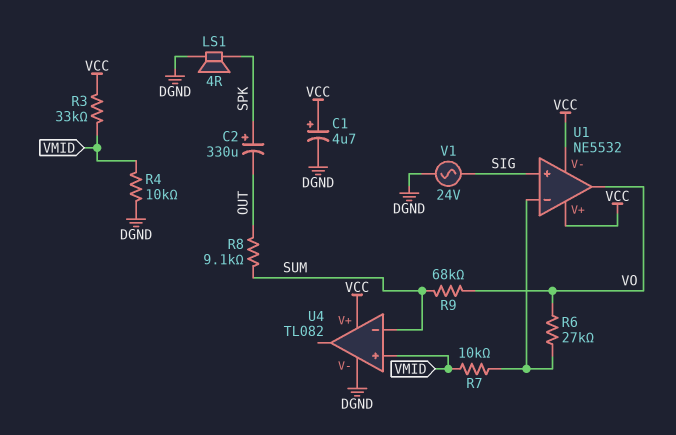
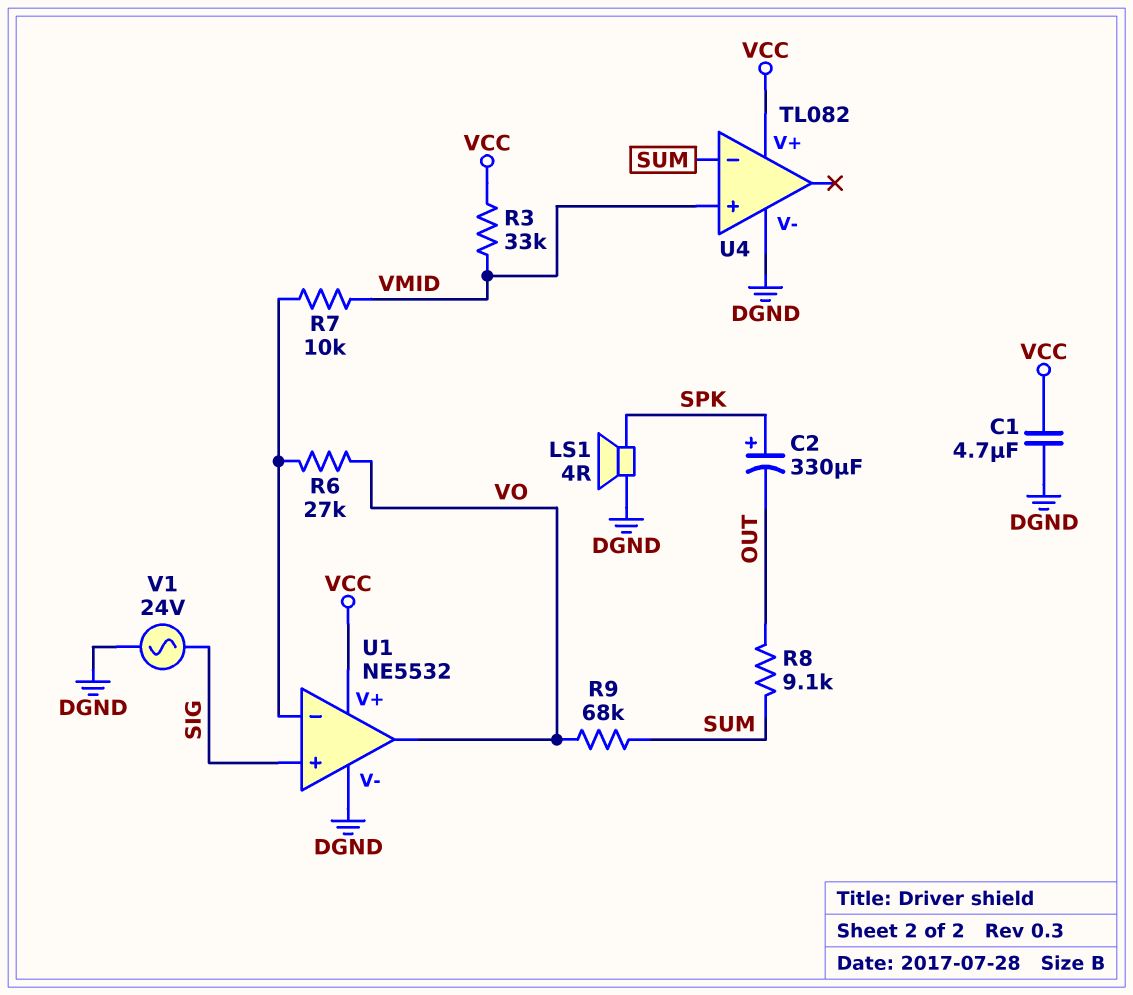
C1: 4.7uF (plus VCC, minus DGND) -> 4.7uF (DGND, VCC)
R4: 10k (DGND, VMID) -> none
U1 pin V-: VCC -> DGND

